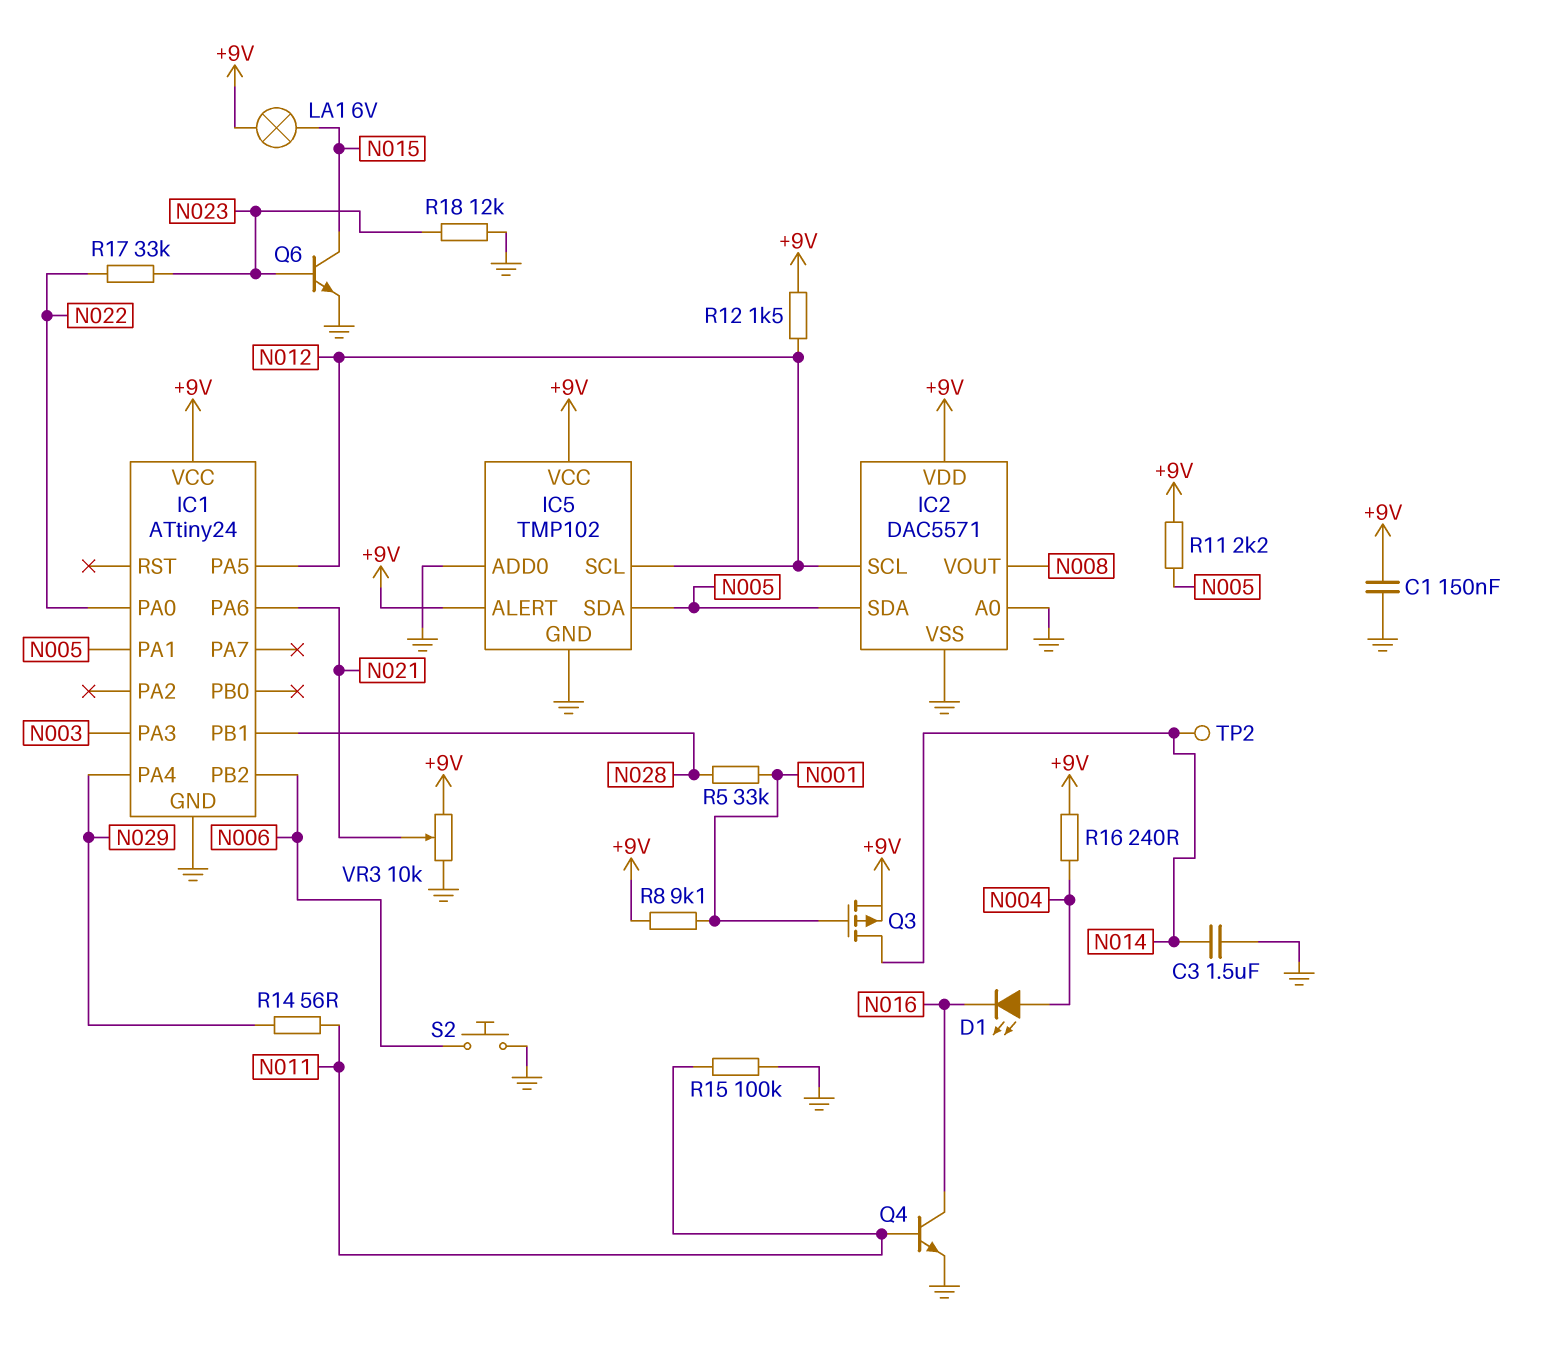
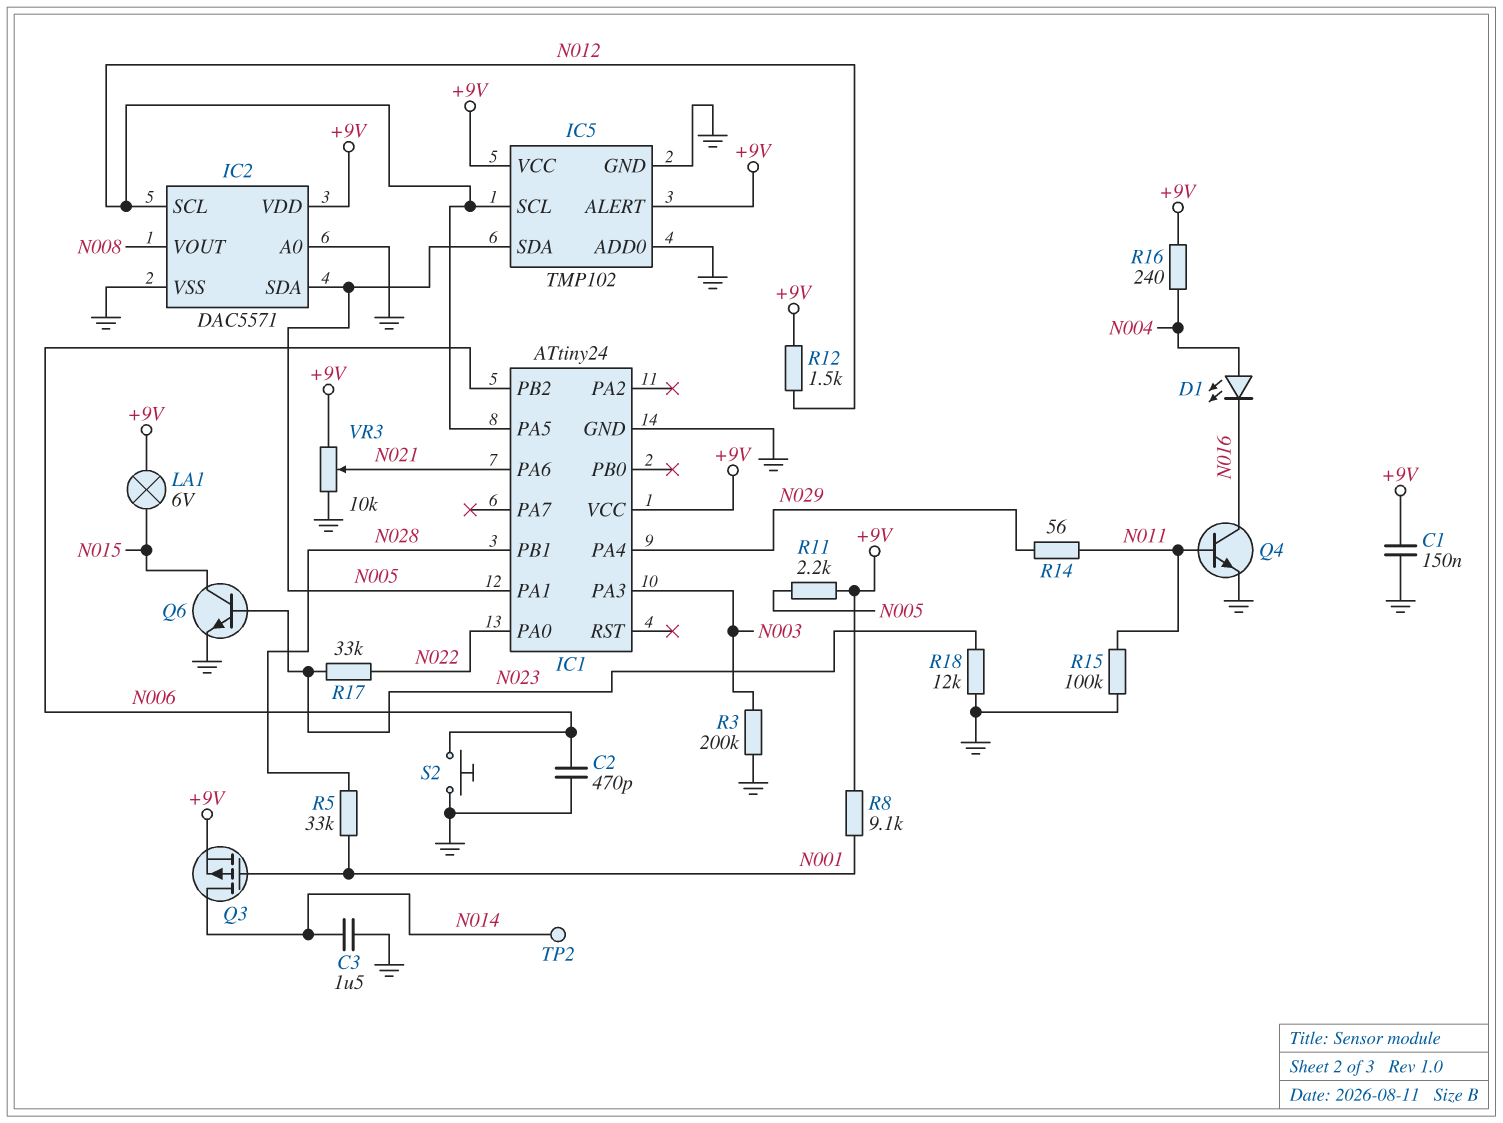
C2: none -> 470pF (GND, N006)
R3: none -> 200k (GND, N003)

